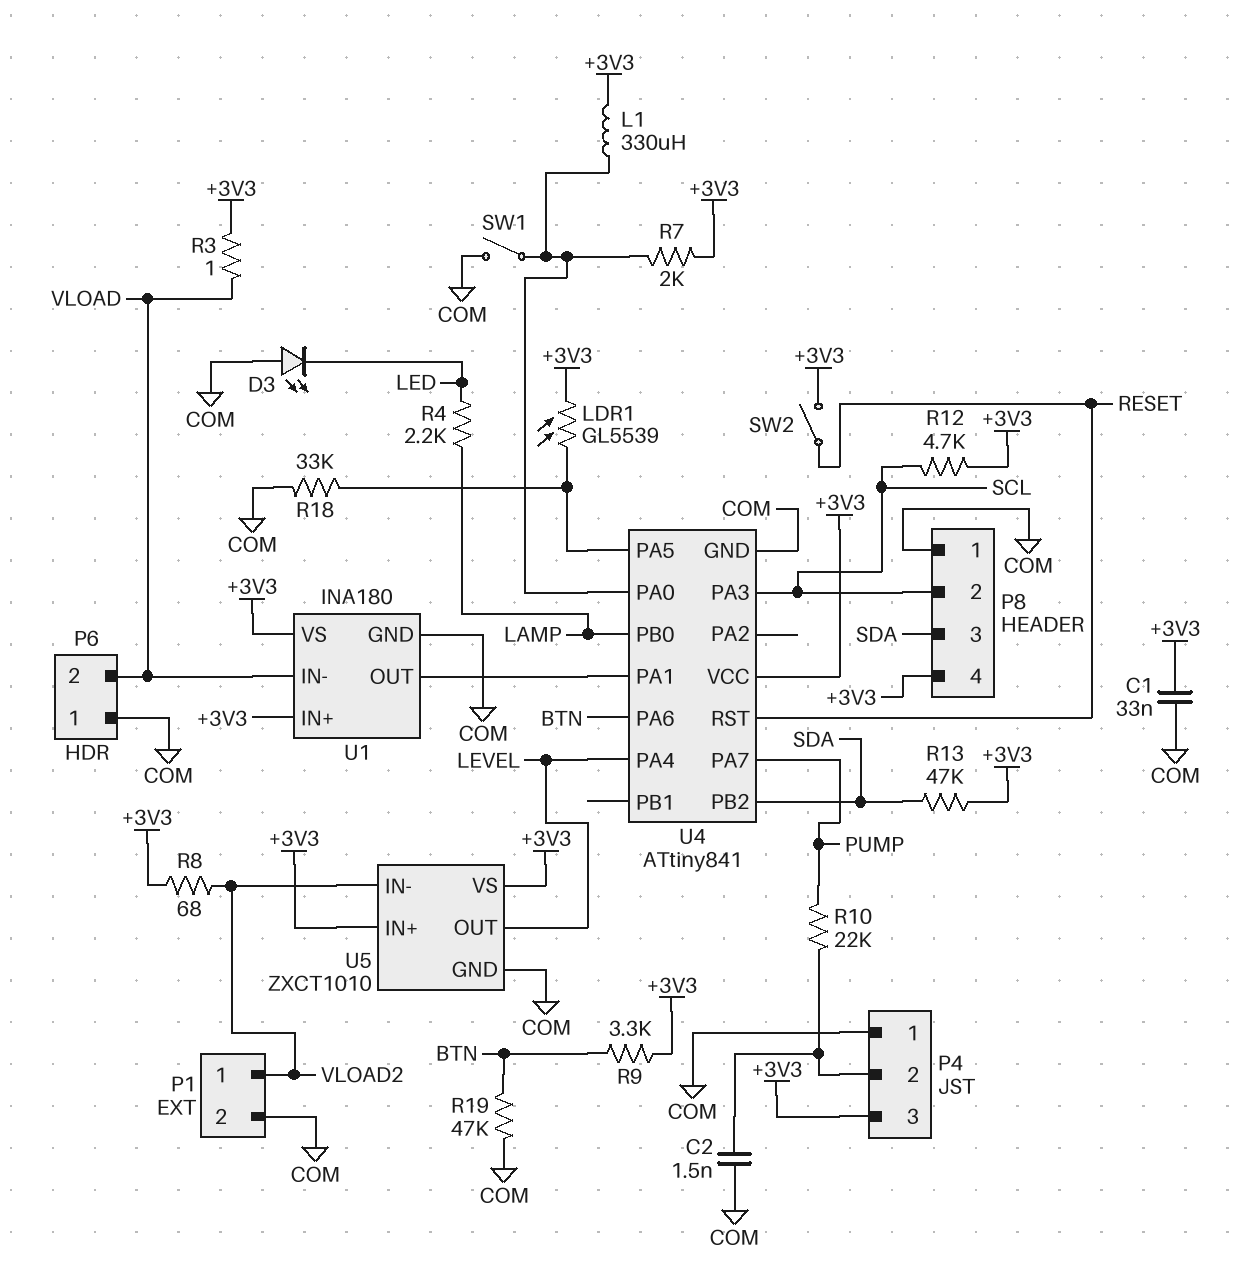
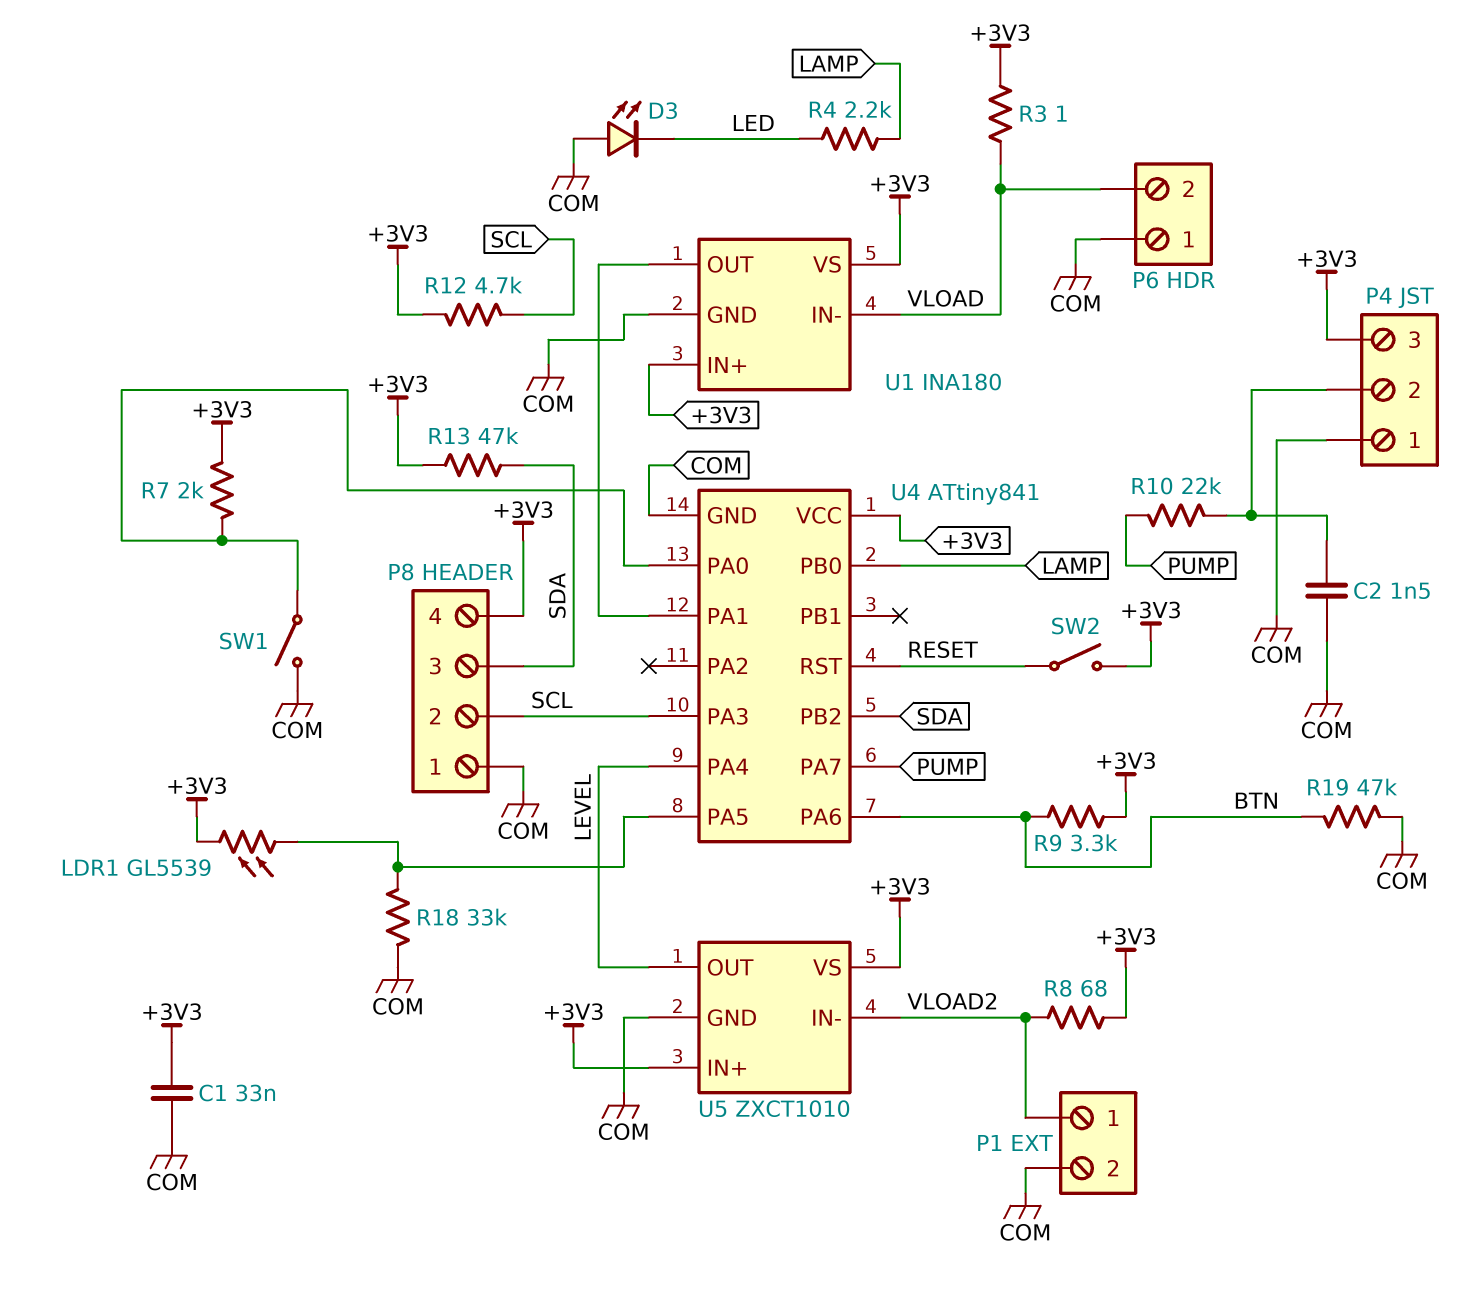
L1: 330uH (+3V3, U4/PA0) -> none

